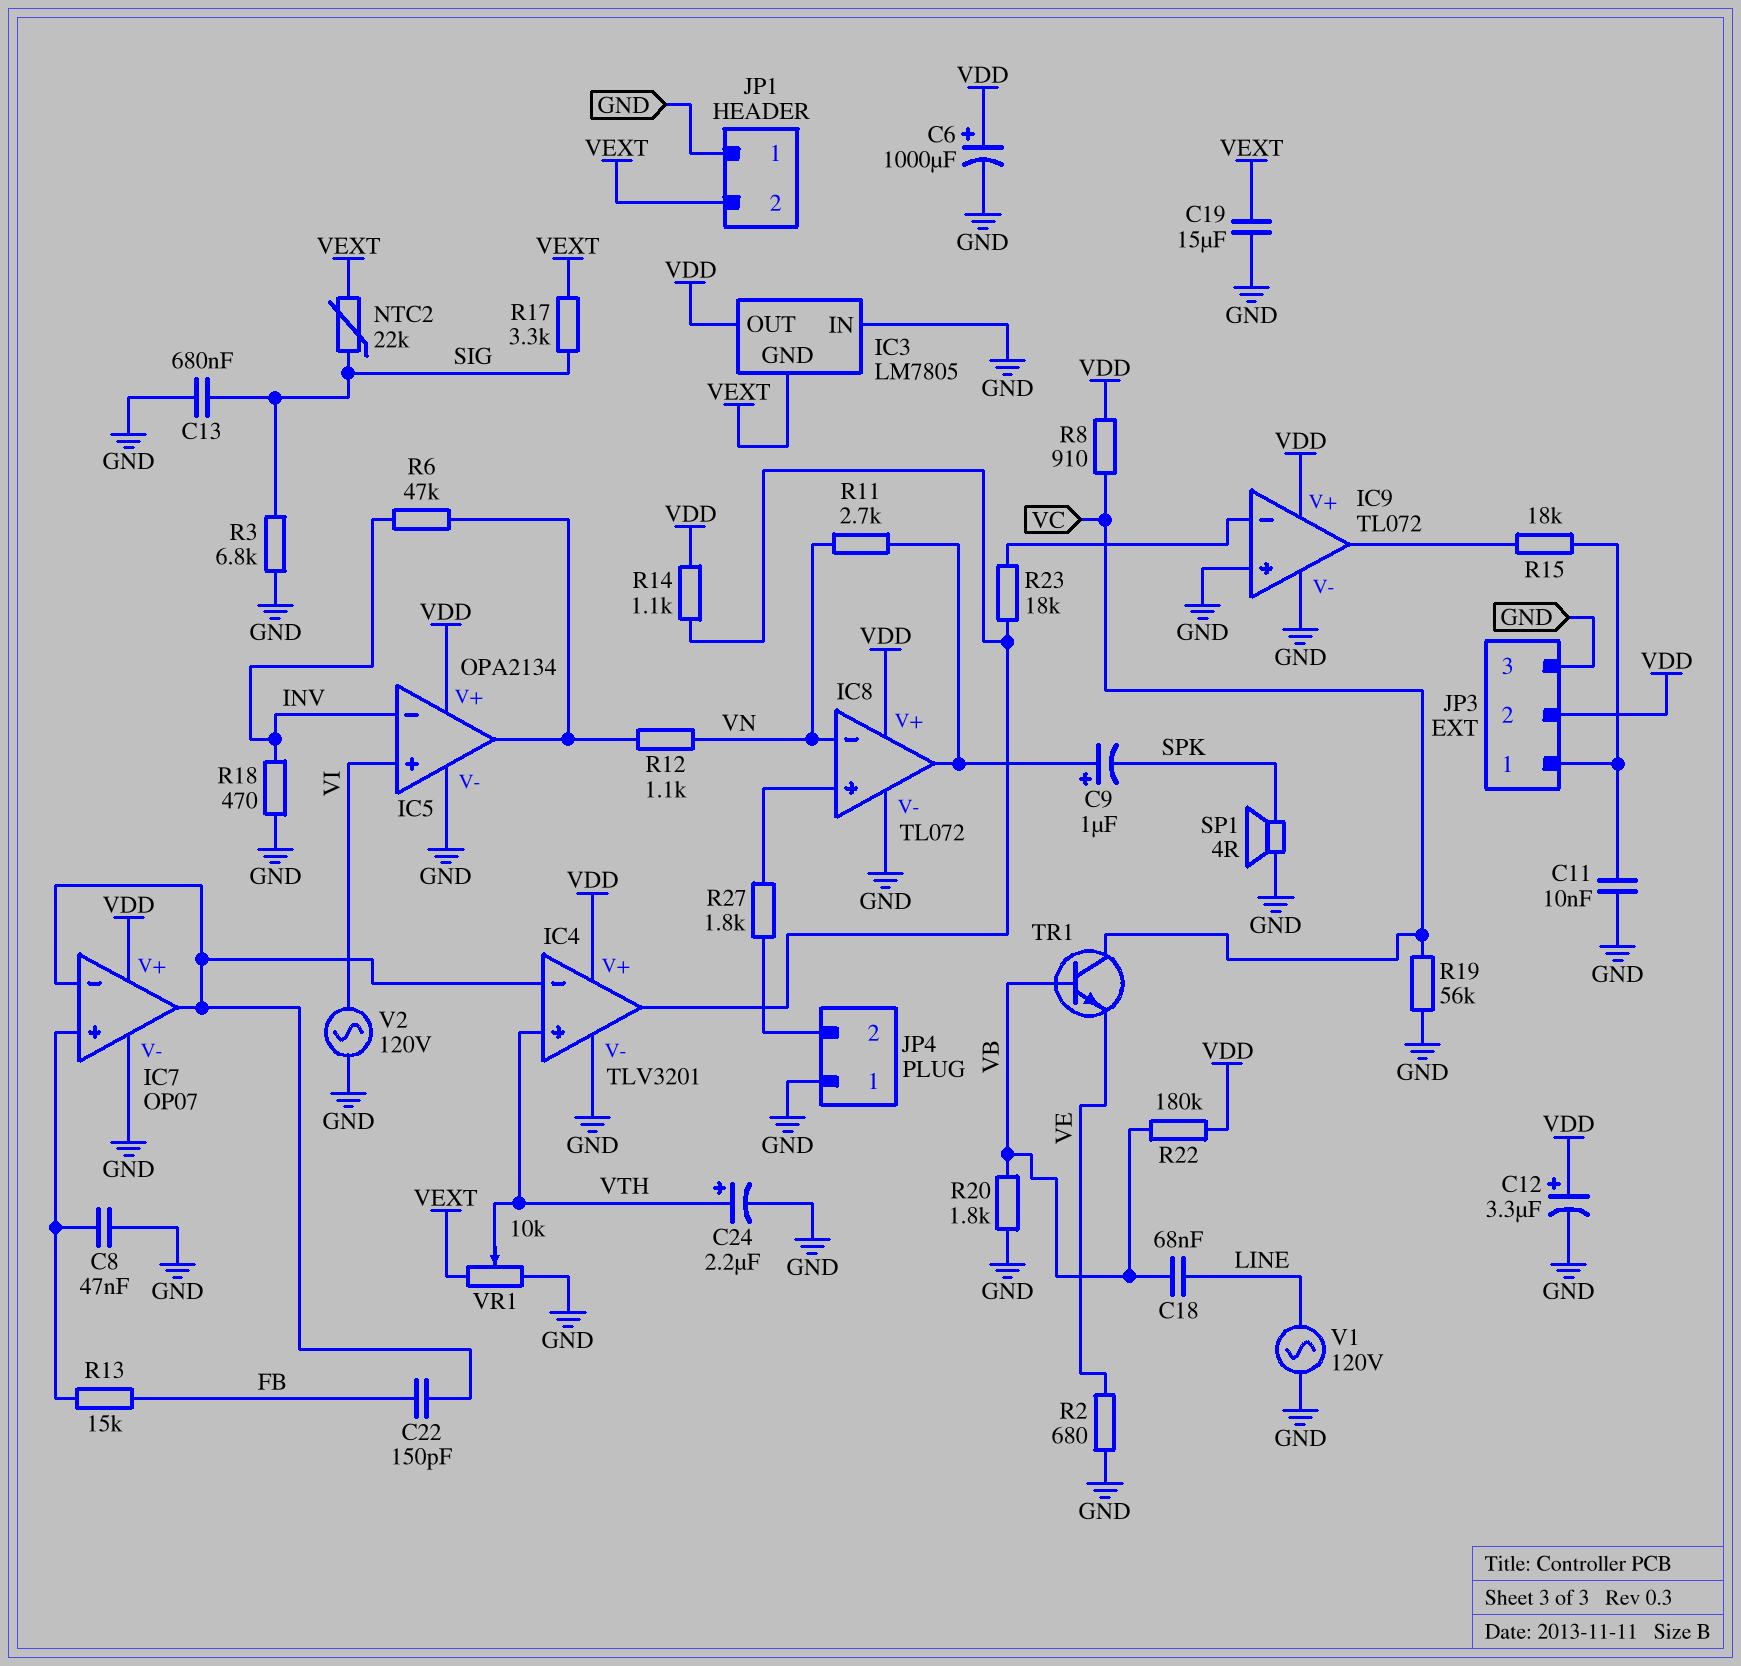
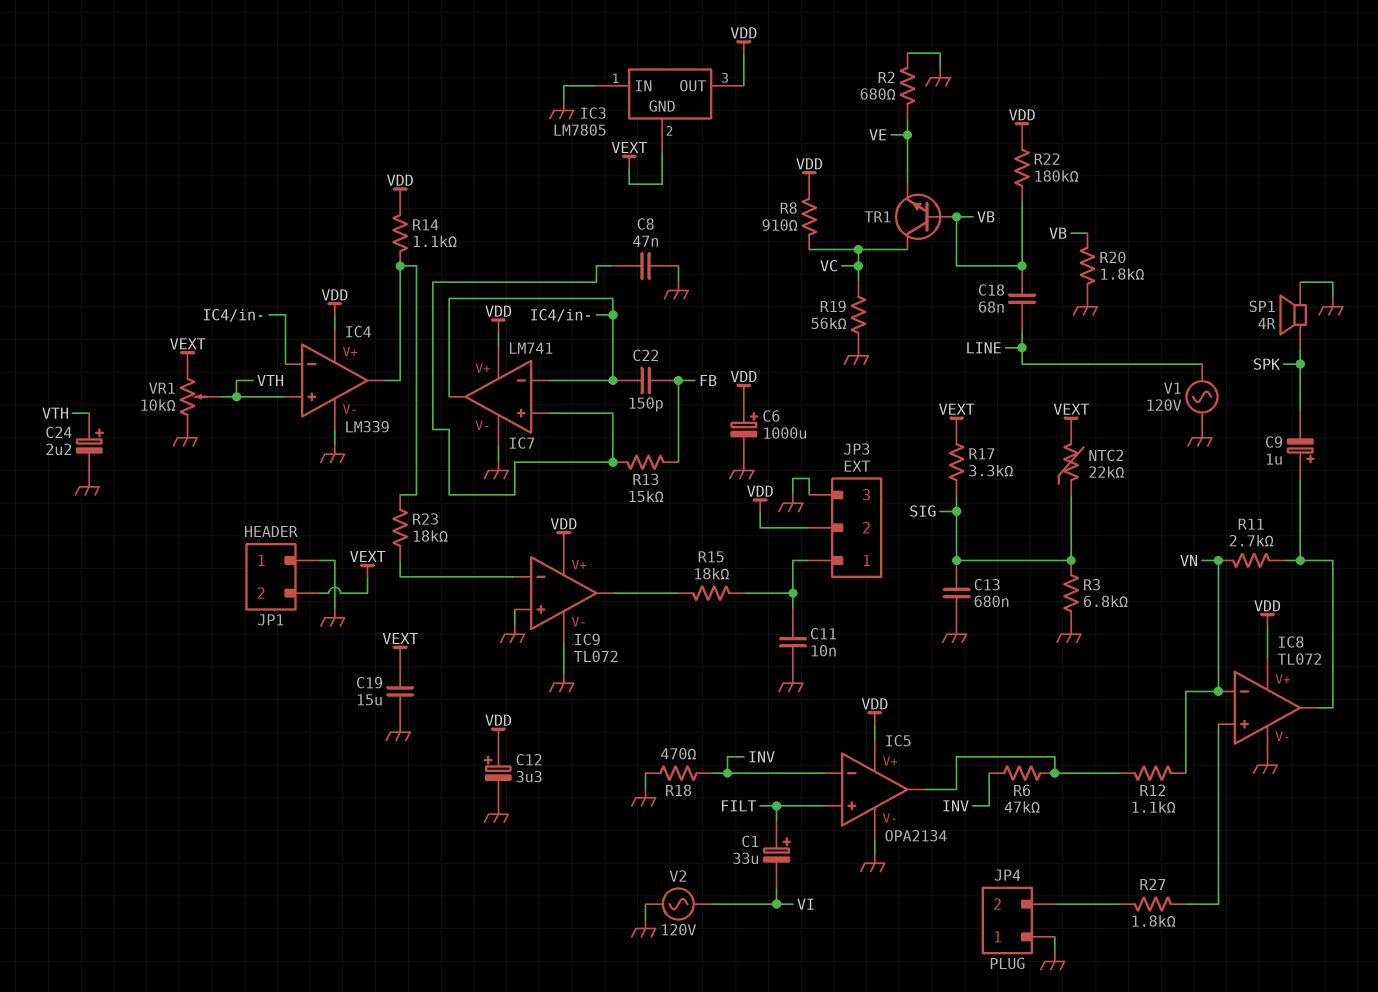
C1: none -> 33uF (plus FILT, minus VI)
IC4: TLV3201 -> LM339
IC5 pin in+: VI -> FILT
IC7: OP07 -> LM741

